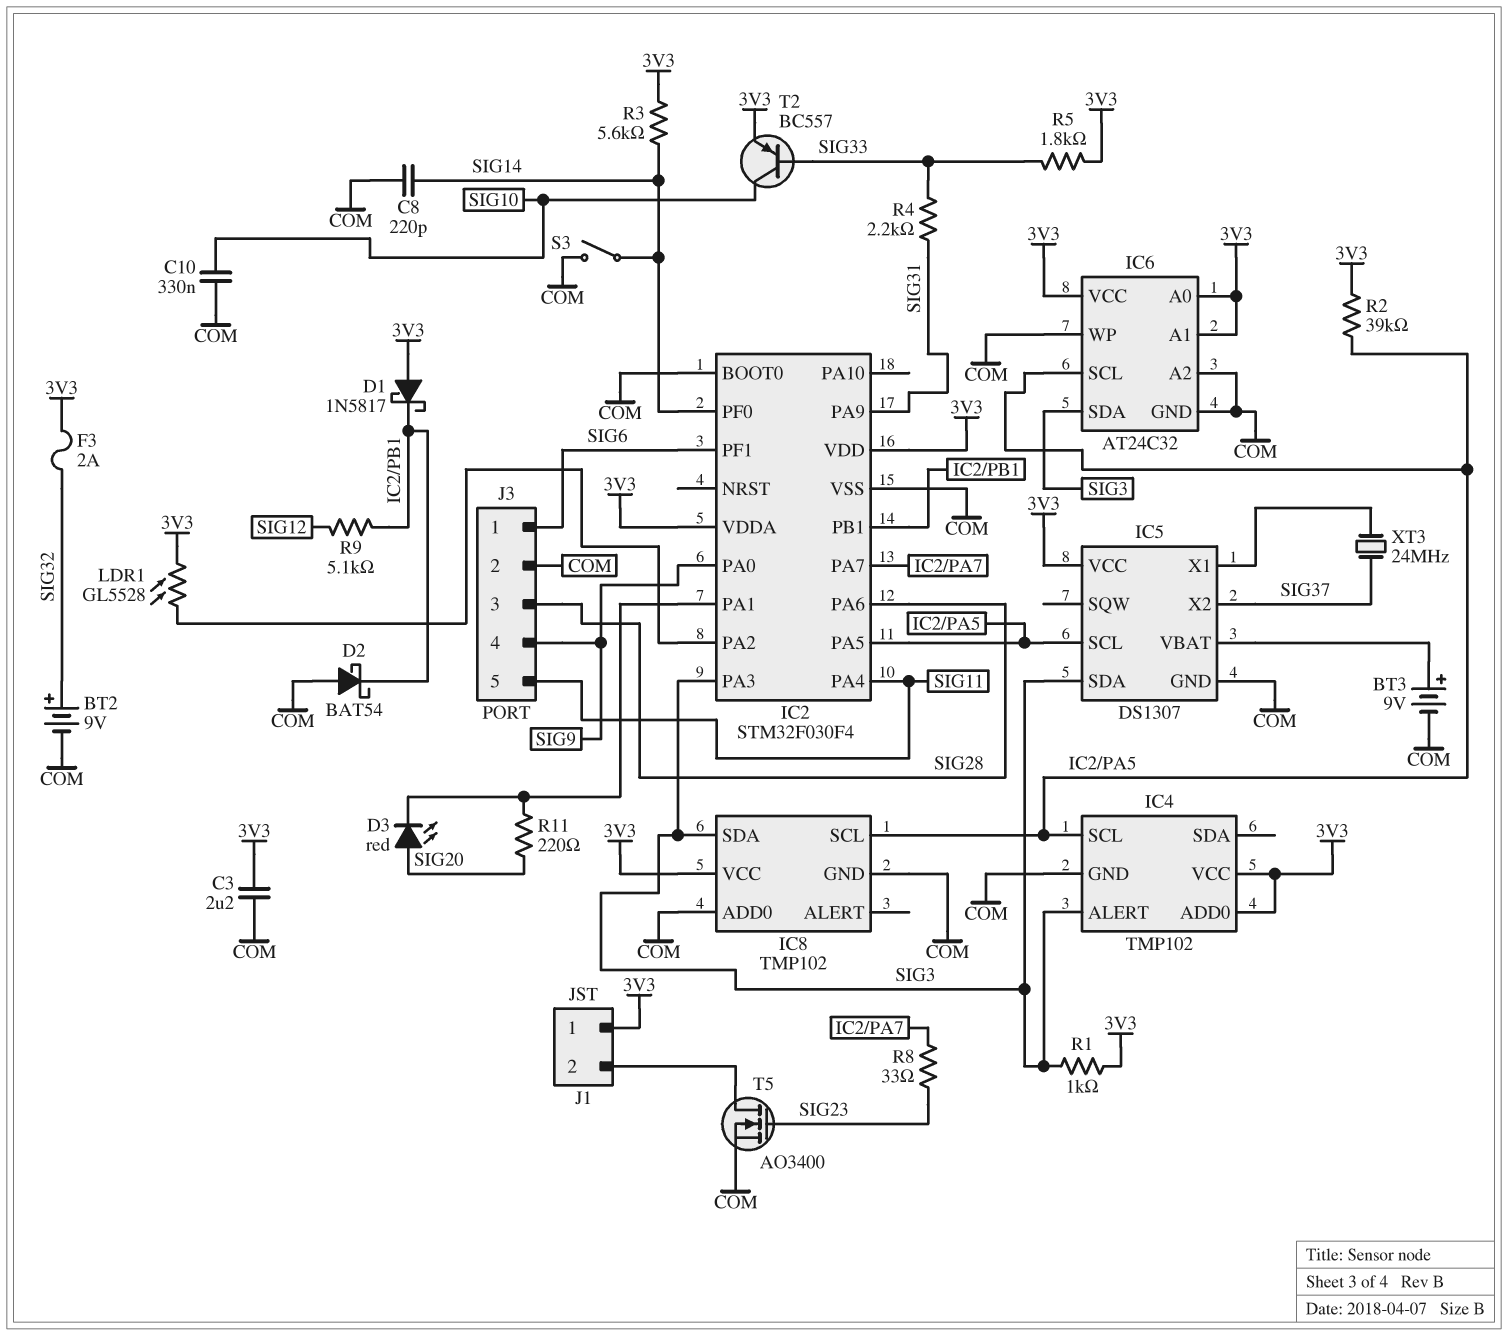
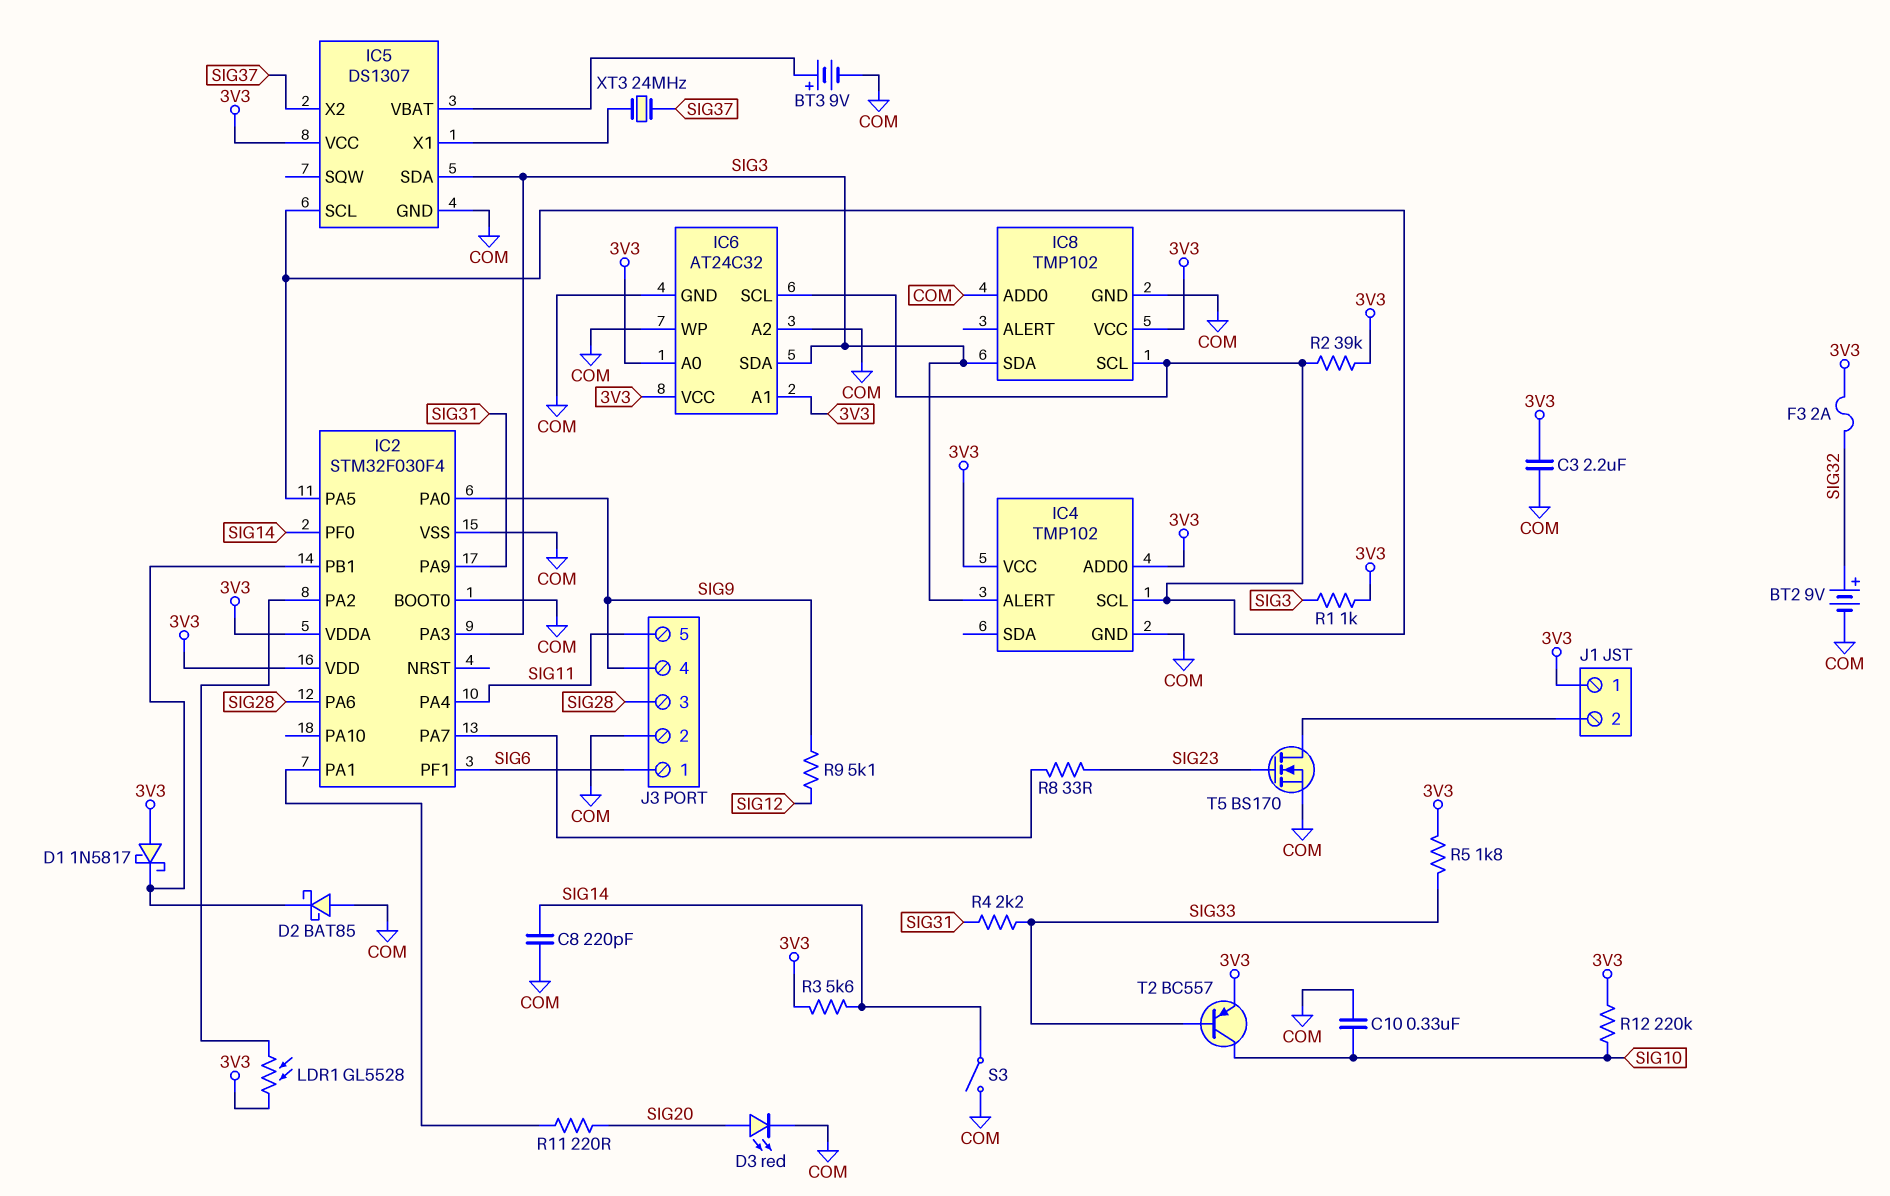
D2: schottky BAT54 (A COM, K IC2/PB1) -> schottky BAT85 (A COM, K IC2/PB1)
D3: LED red (A SIG20, K IC2/PA1) -> LED red (A SIG20, K COM)
R9: 5.1k (IC2/PB1, SIG12) -> 5.1k (SIG9, SIG12)
R12: none -> 220k (3V3, SIG10)
T5: NMOS AO3400 (G SIG23, D J1/2, S COM) -> NMOS BS170 (G SIG23, D J1/2, S COM)

